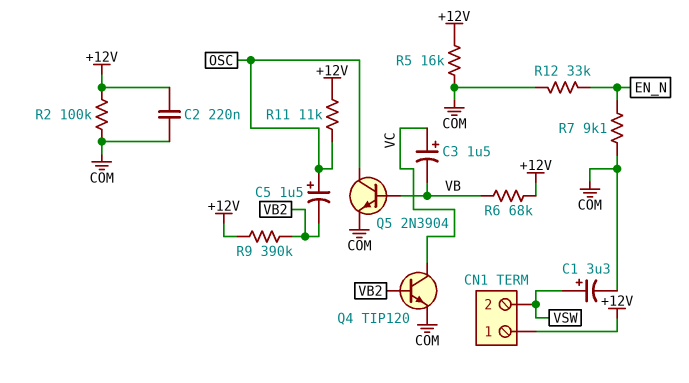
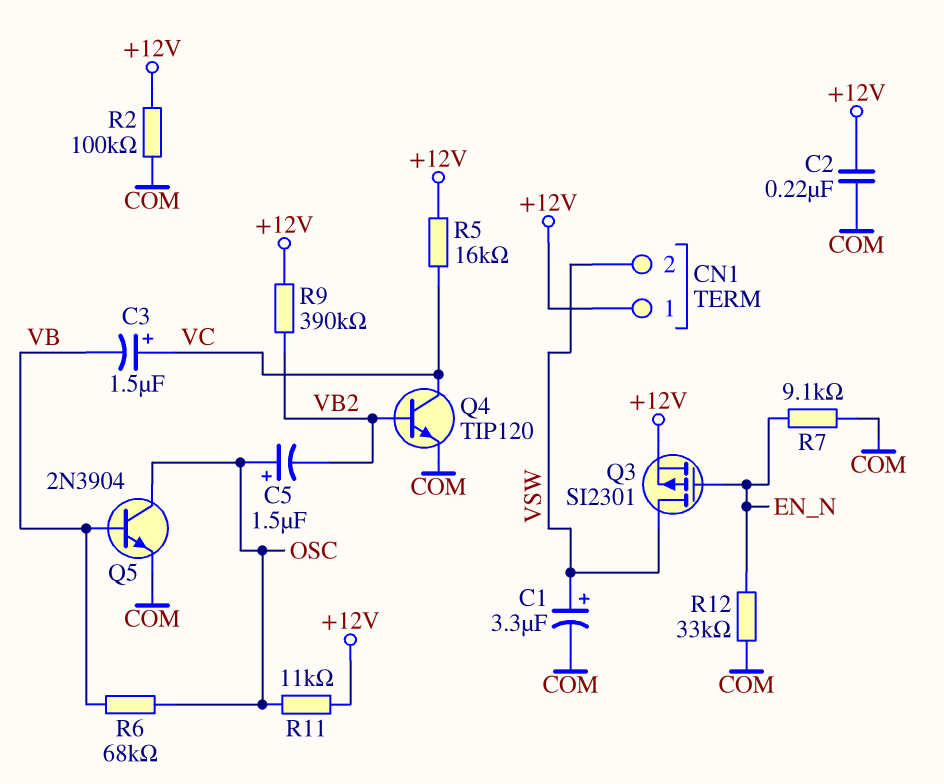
Q3: none -> PMOS SI2301 (G EN_N, D VSW, S +12V)
R5: 16k (+12V, COM) -> 16k (+12V, VC)
R6: 68k (+12V, VB) -> 68k (OSC, VB)

